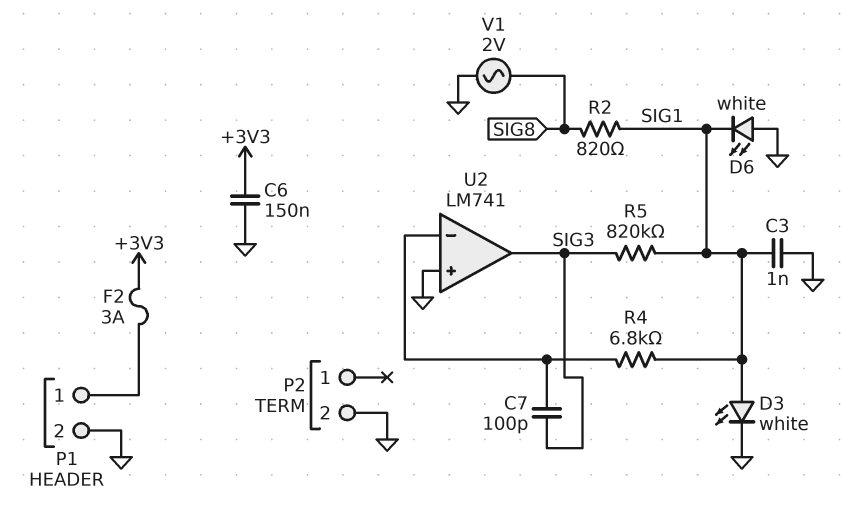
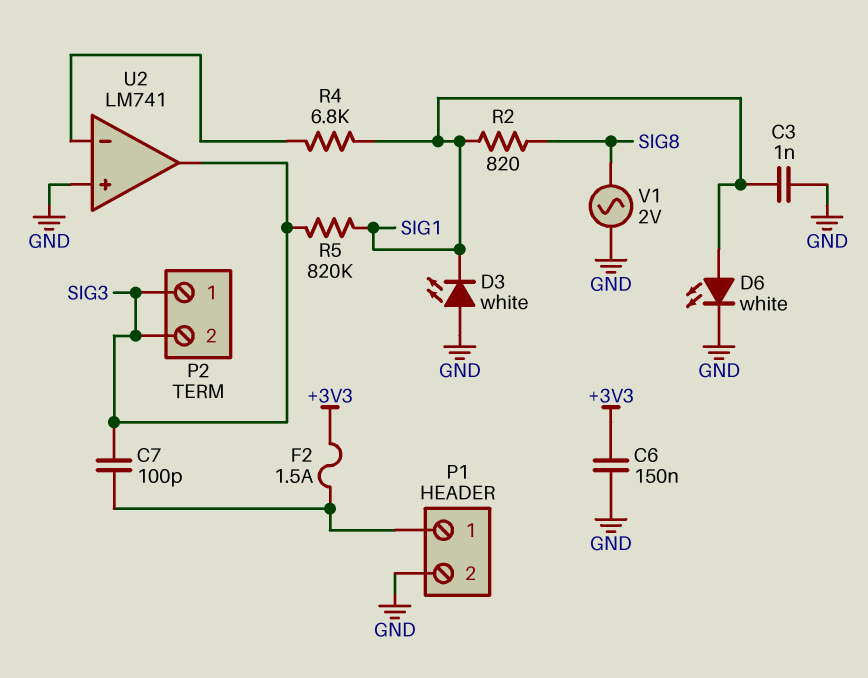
C7: 100pF (SIG3, U2/in-) -> 100pF (P1/1, SIG3)
D3: LED white (A SIG1, K GND) -> LED white (A GND, K SIG1)
D6: LED white (A GND, K SIG1) -> LED white (A SIG1, K GND)
F2: 3A (+3V3, P1/1) -> 1.5A (+3V3, P1/1)
P2 pin 1: none -> SIG3
P2 pin 2: GND -> SIG3

